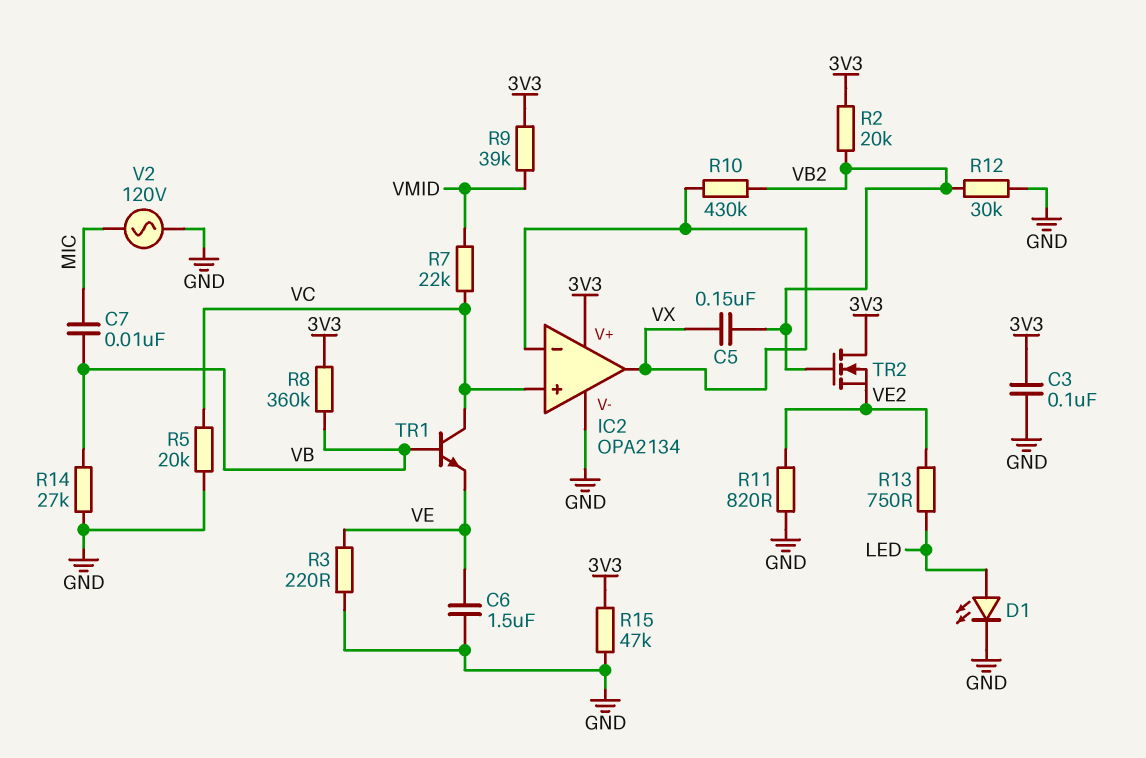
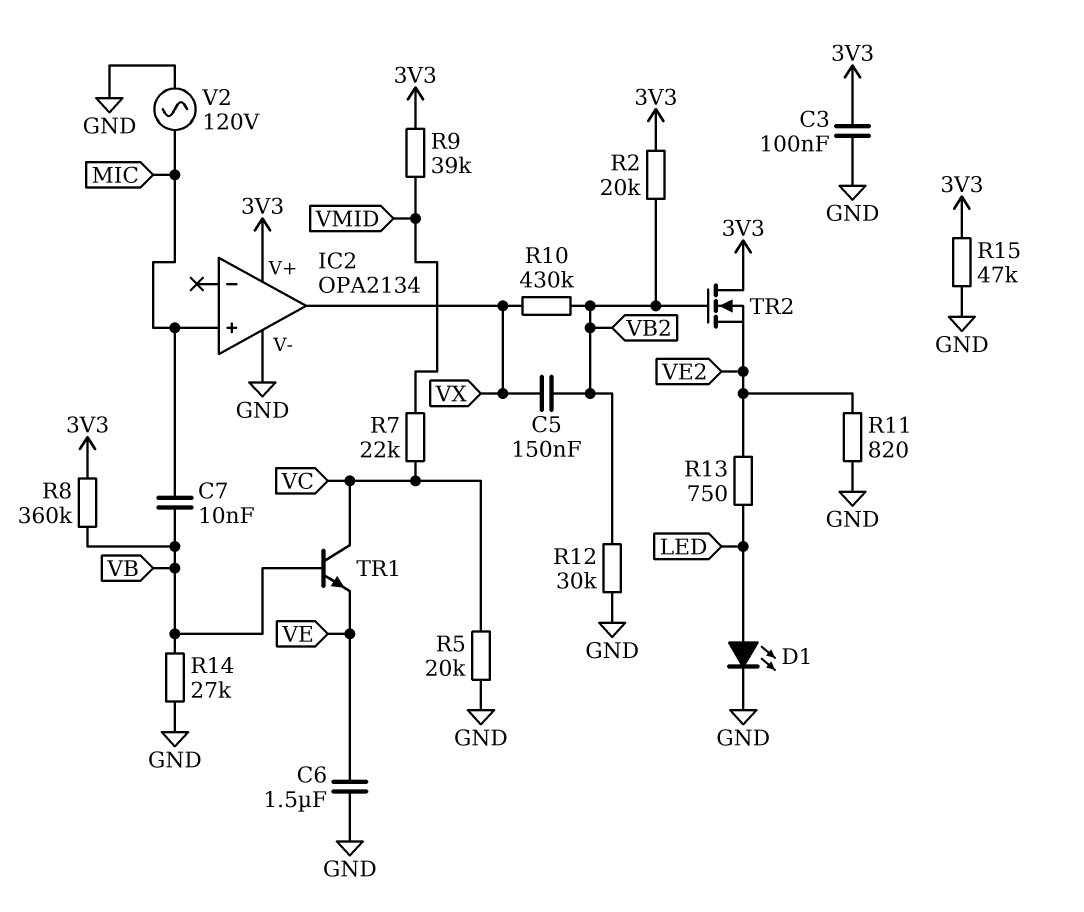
IC2 pin in+: VC -> MIC
IC2 pin in-: VX -> none
R3: 220 (GND, VE) -> none

